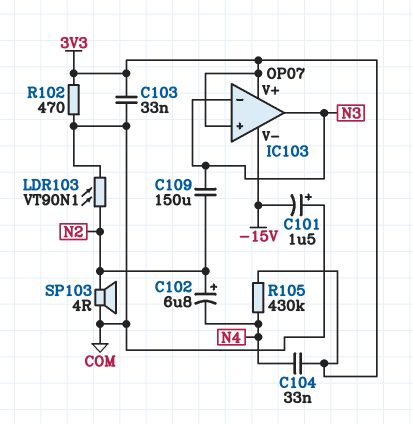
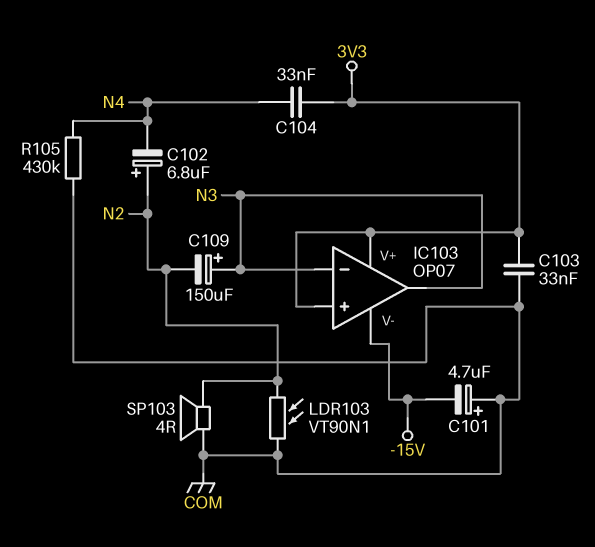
C101: 1.5uF (plus COM, minus -15V) -> 4.7uF (plus COM, minus -15V)
C109: 150uF (N2, N3) -> 150uF (plus N3, minus N2)
R102: 470 (3V3, COM) -> none
R105: 430k (3V3, N4) -> 430k (COM, N4)

